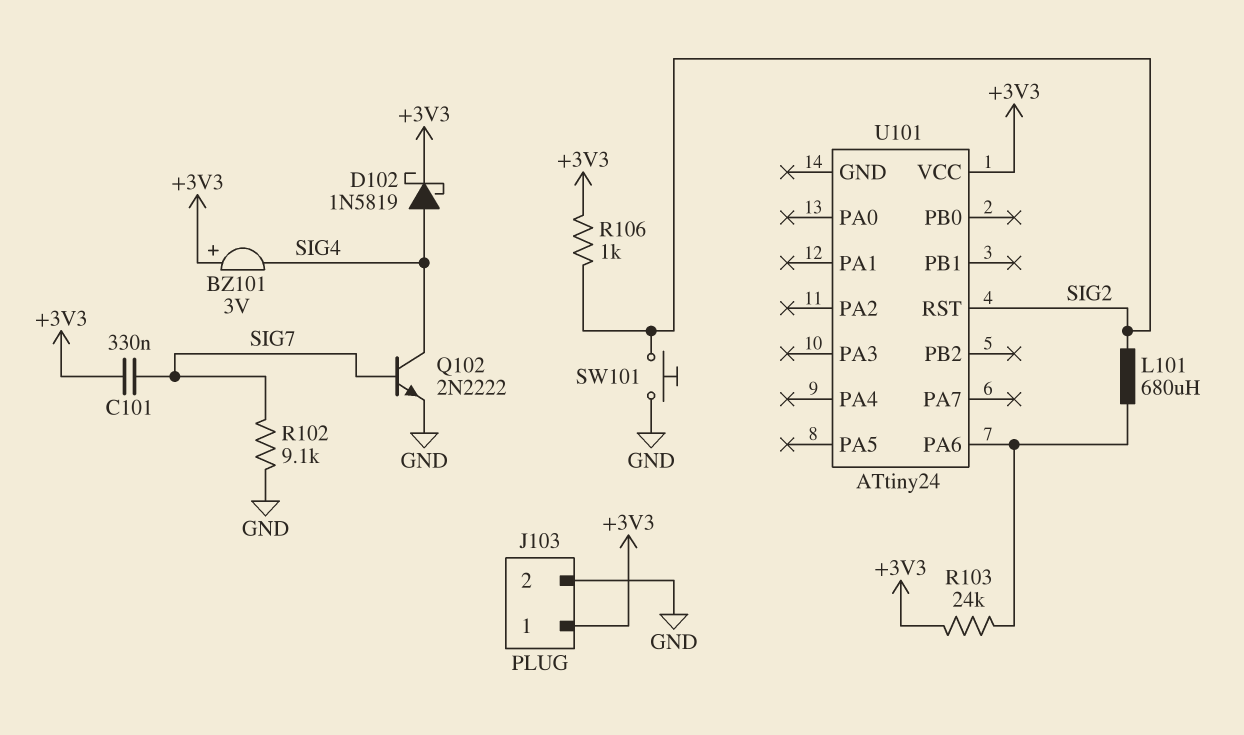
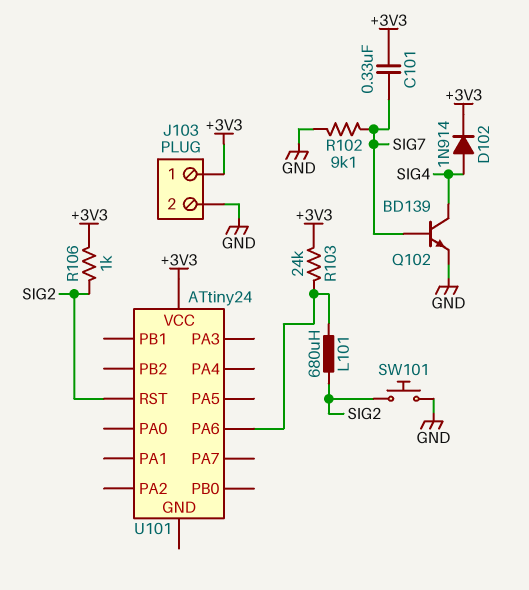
BZ101: buzzer 3V (plus +3V3, minus SIG4) -> none
D102: schottky 1N5819 (A SIG4, K +3V3) -> diode 1N914 (A SIG4, K +3V3)
Q102: NPN 2N2222 (B SIG7, C SIG4, E GND) -> NPN BD139 (B SIG7, C SIG4, E GND)

